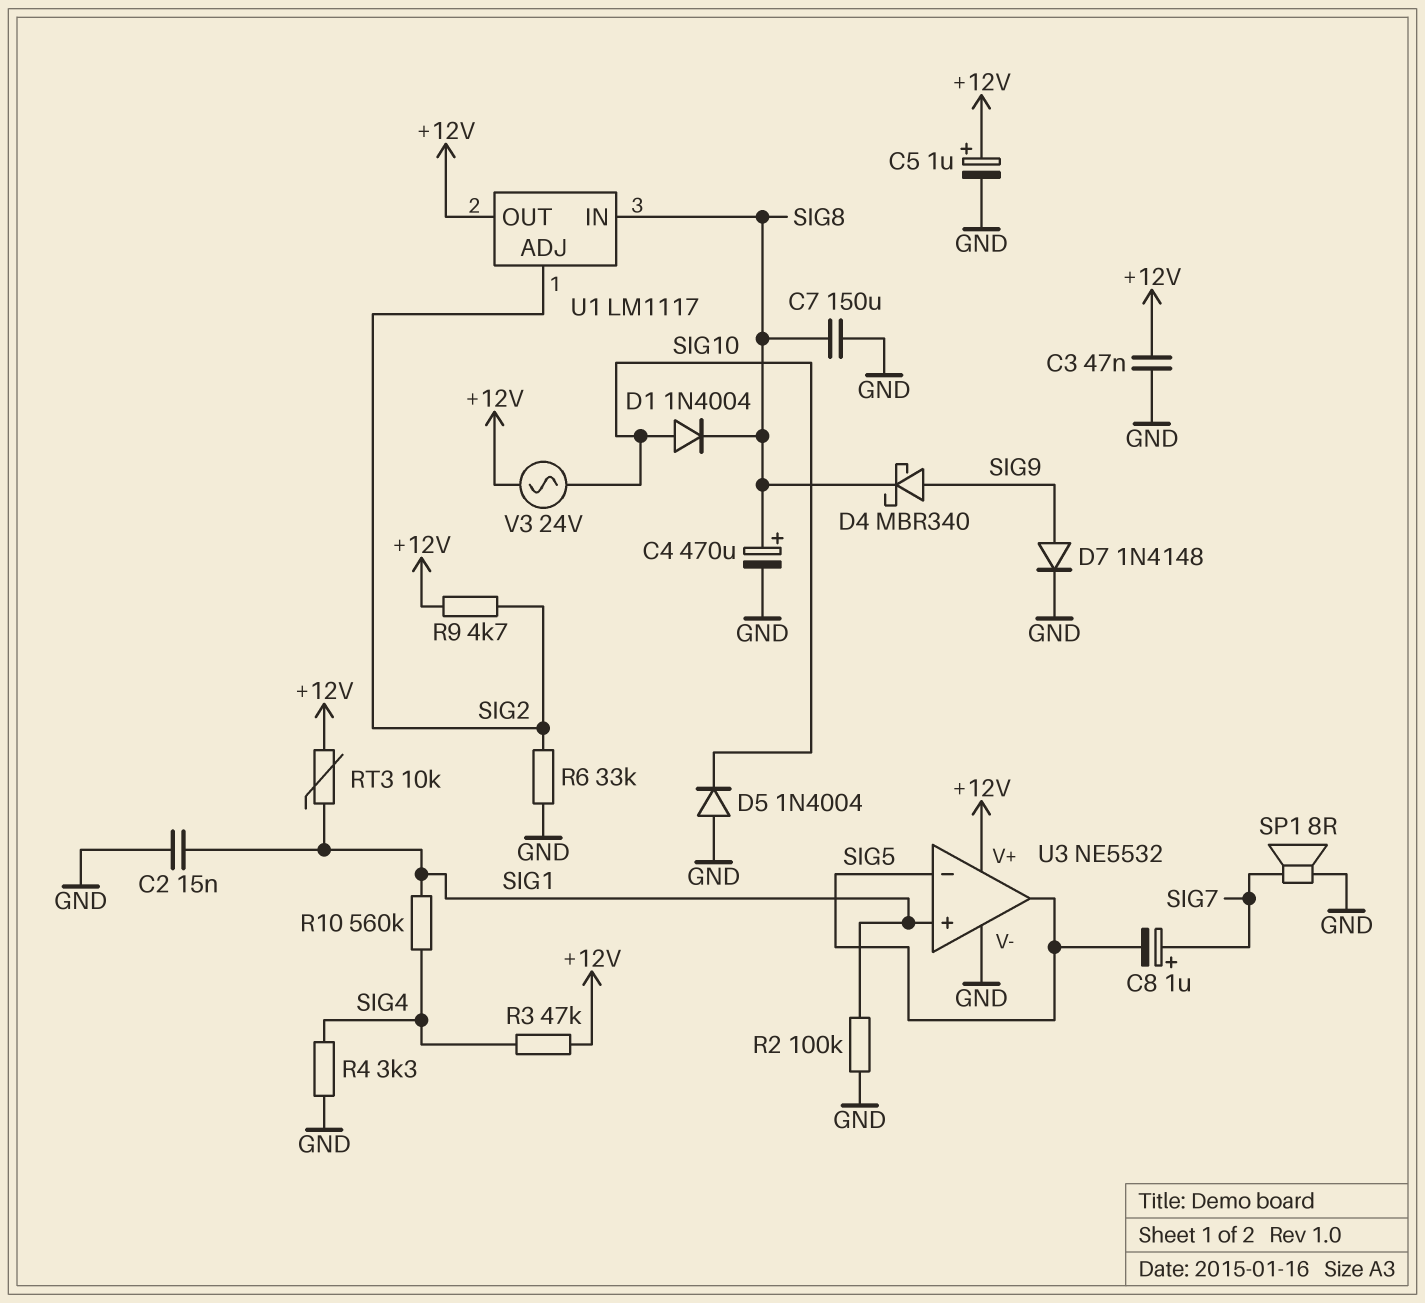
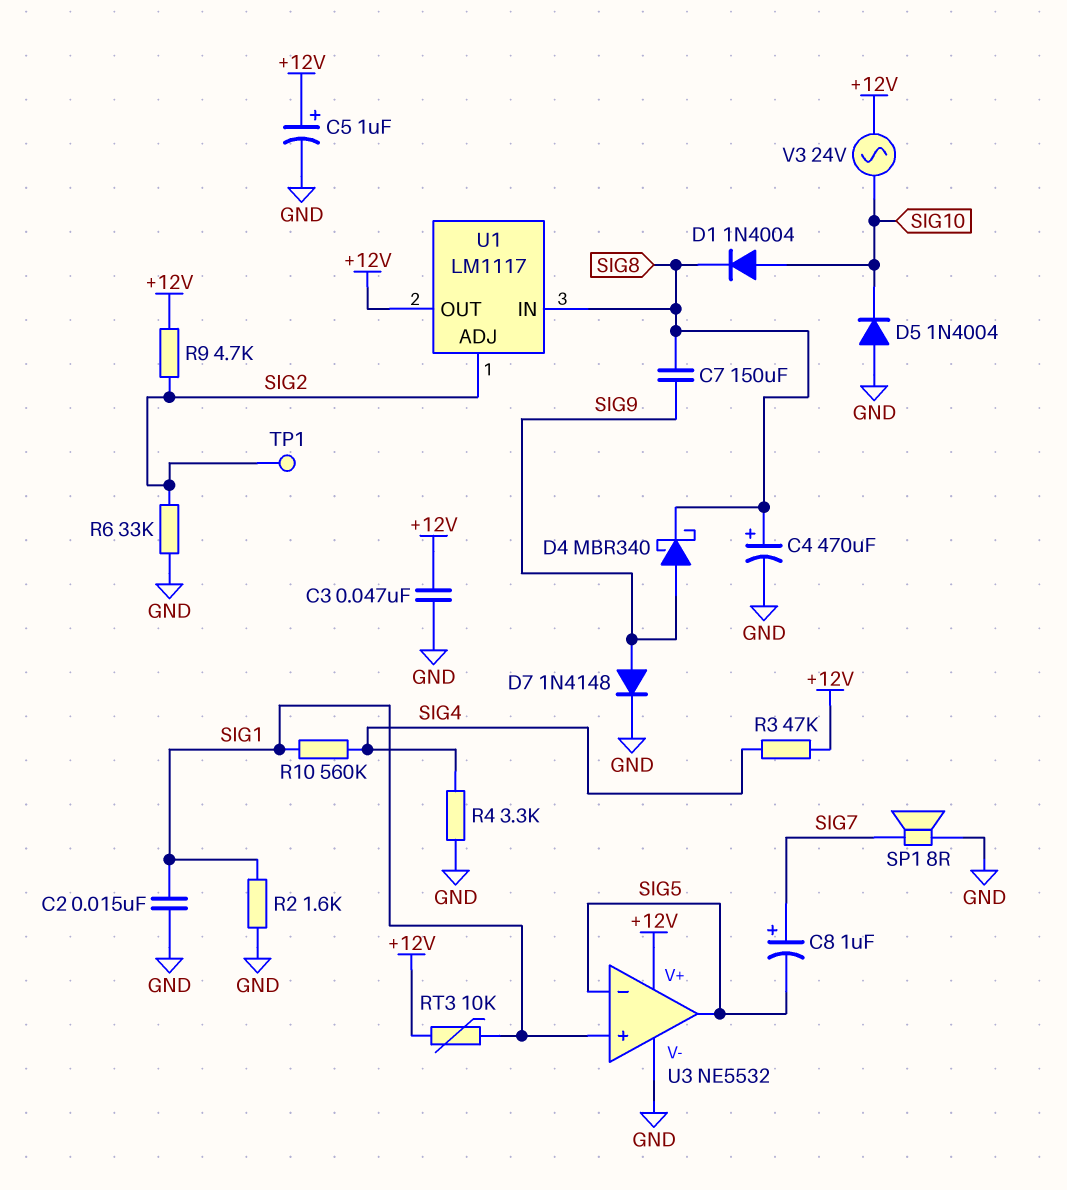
C7: 150uF (GND, SIG8) -> 150uF (SIG8, SIG9)
R2: 100k (GND, SIG1) -> 1.6k (GND, SIG1)
TP1: none -> test point (SIG2)

